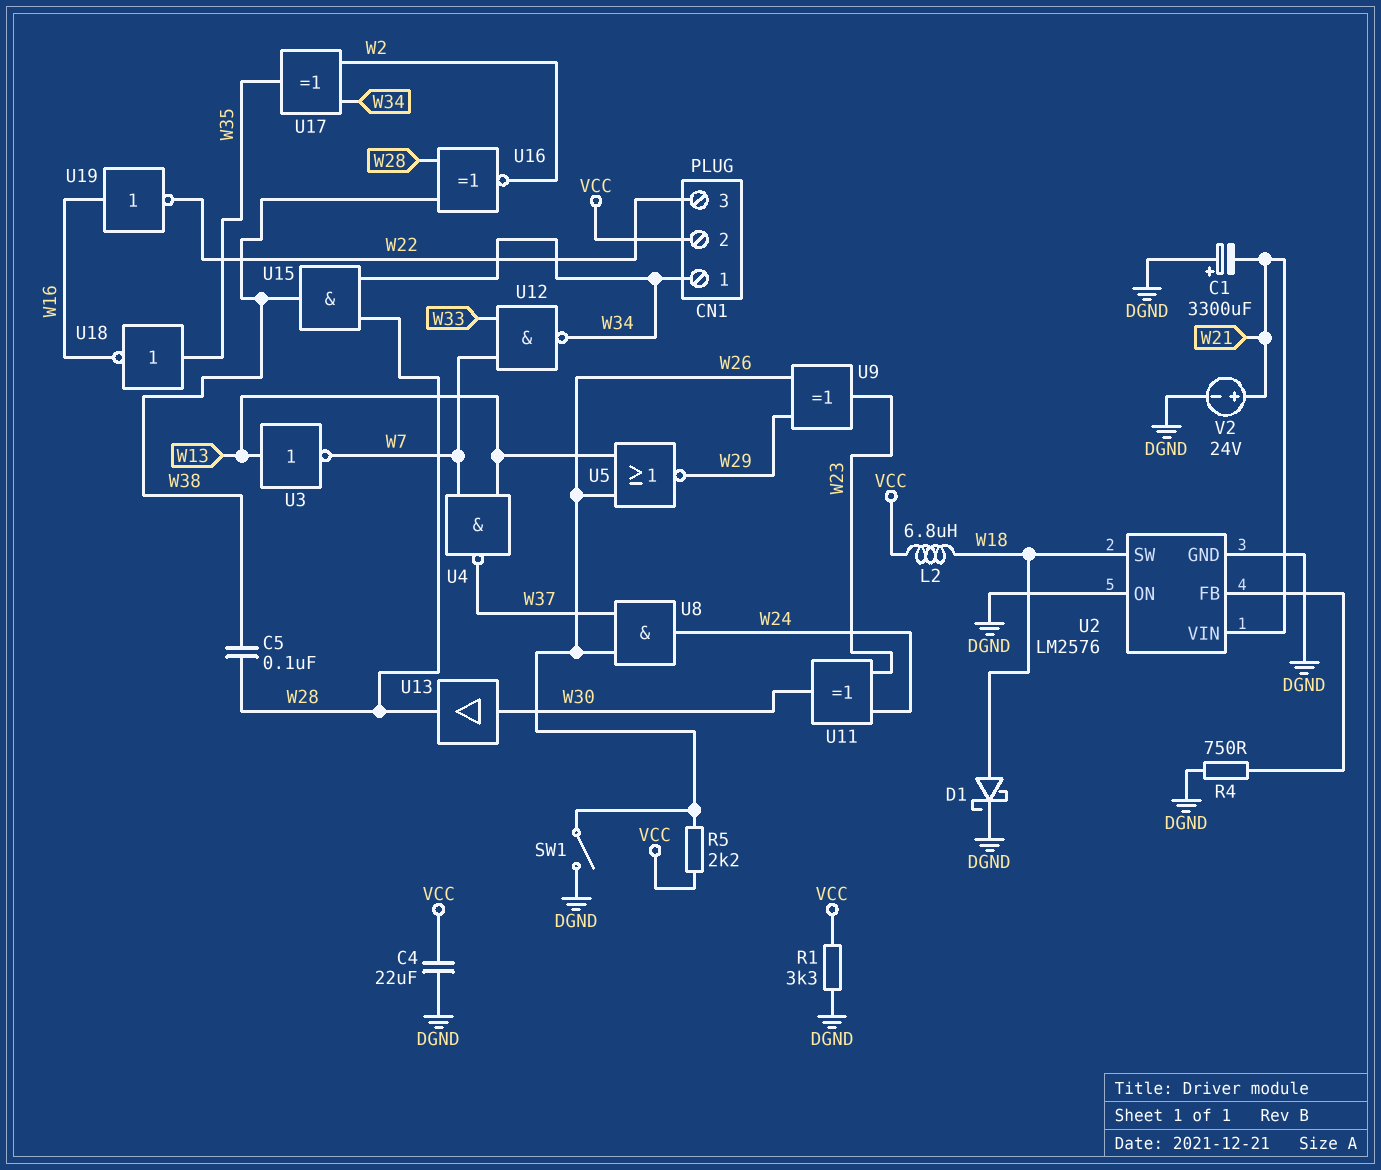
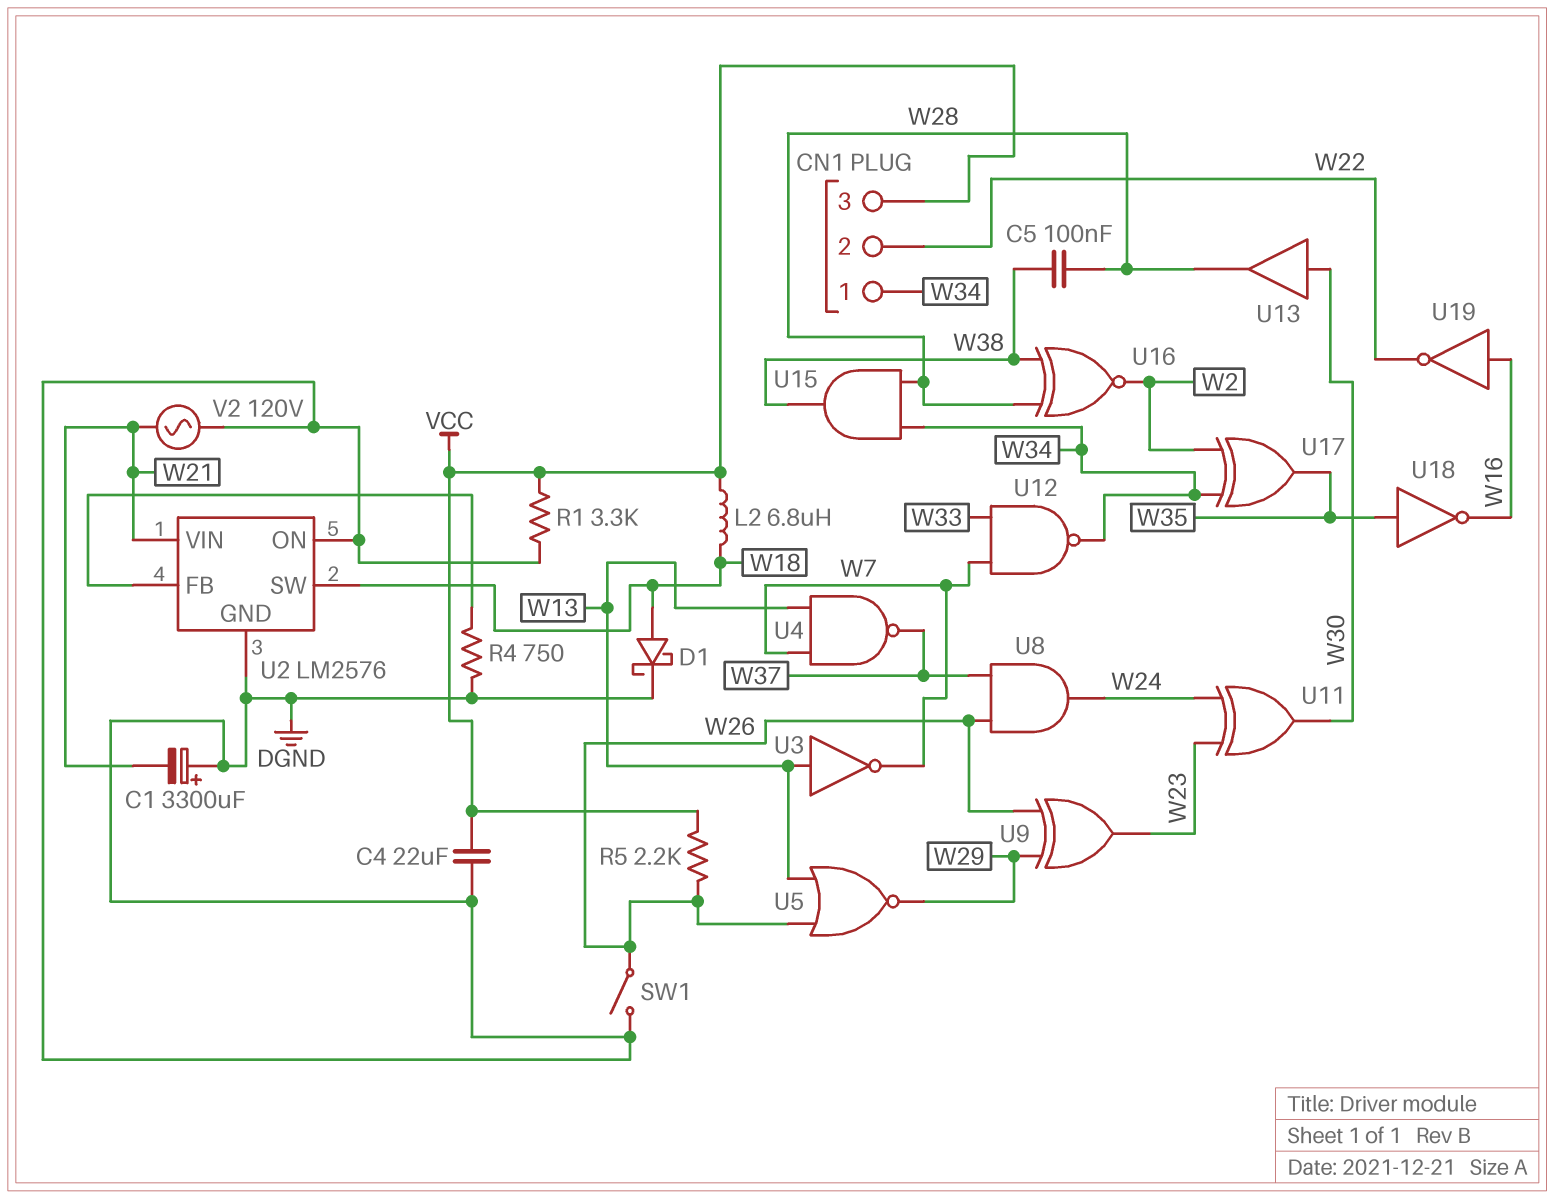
CN1 pin 2: VCC -> W22
CN1 pin 3: W22 -> VCC
V2: 24V (plus W21, minus DGND) -> AC 120V (DGND, W21)

